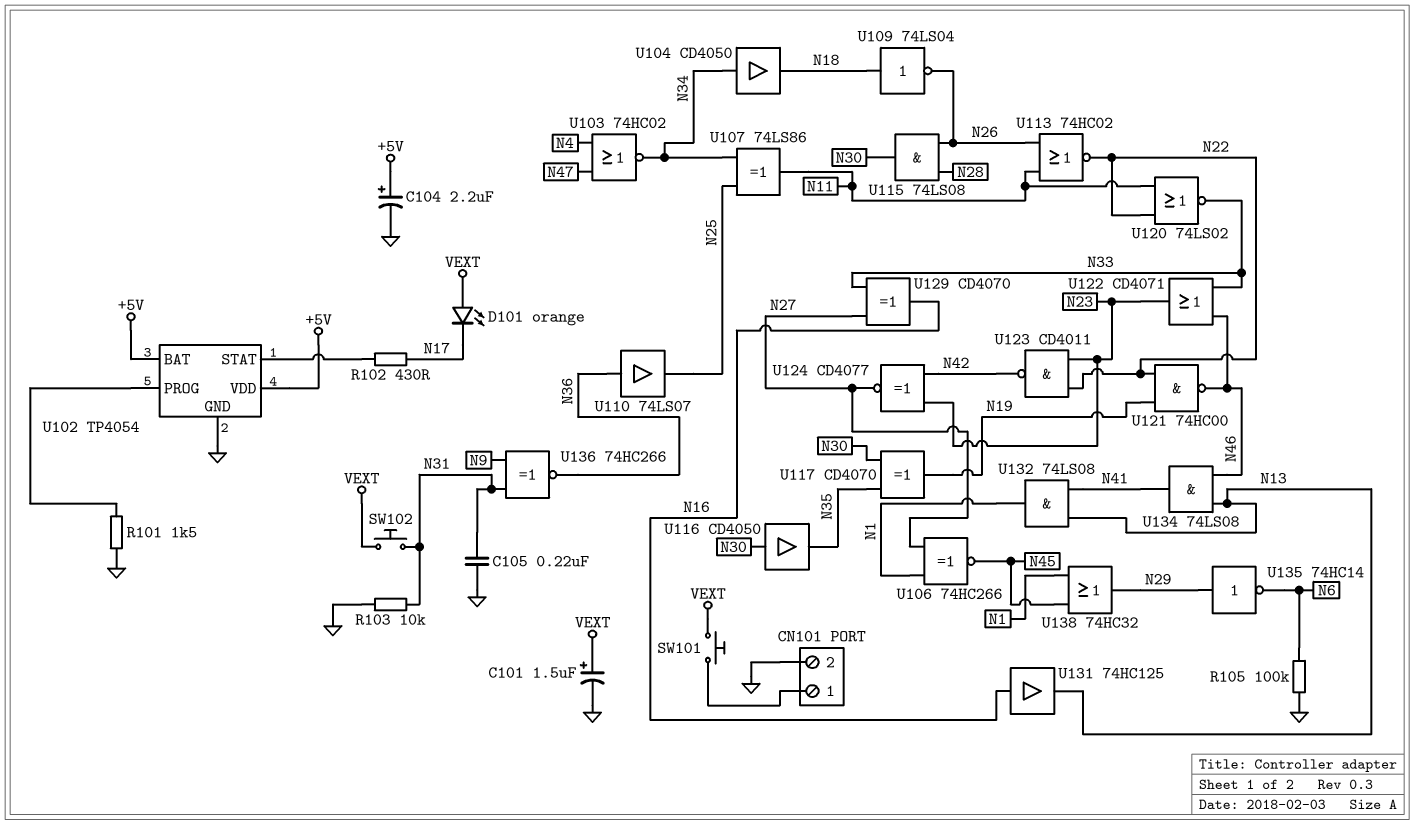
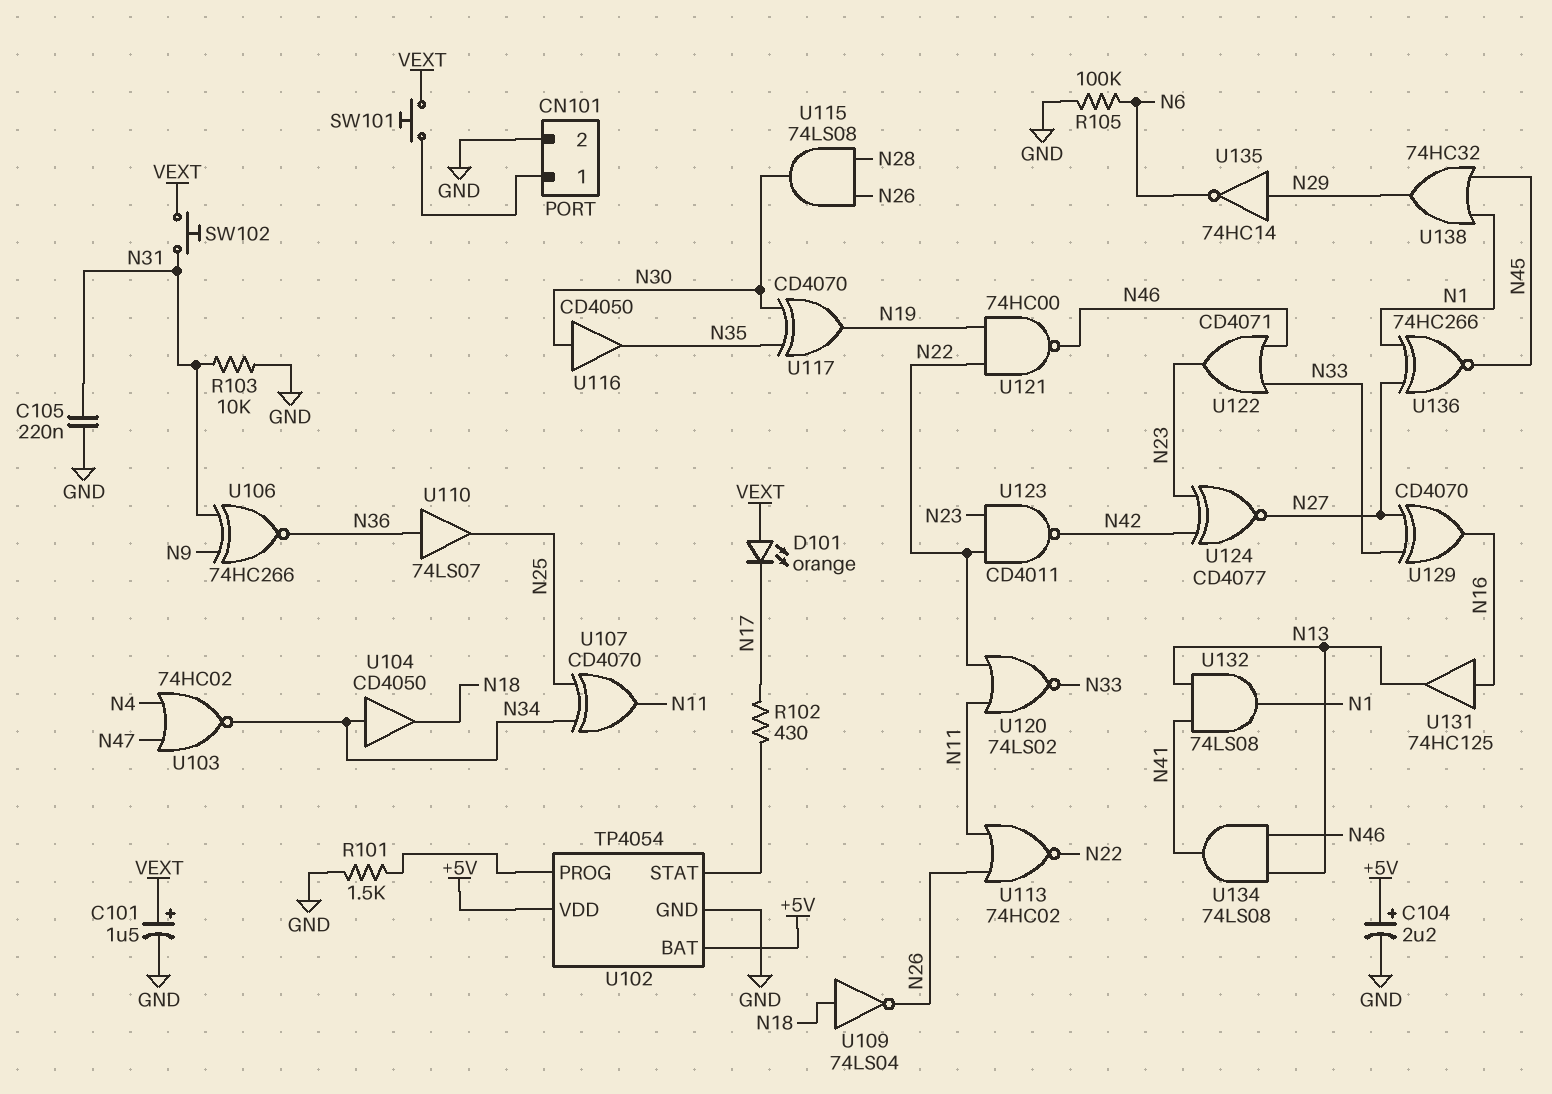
U106: XNOR 74HC266 (in N1, in N27, out N45) -> XNOR 74HC266 (in N9, in N31, out N36)
U107: XOR 74LS86 (in N25, in N34, out N11) -> XOR CD4070 (in N25, in N34, out N11)
U136: XNOR 74HC266 (in N9, in N31, out N36) -> XNOR 74HC266 (in N1, in N27, out N45)

